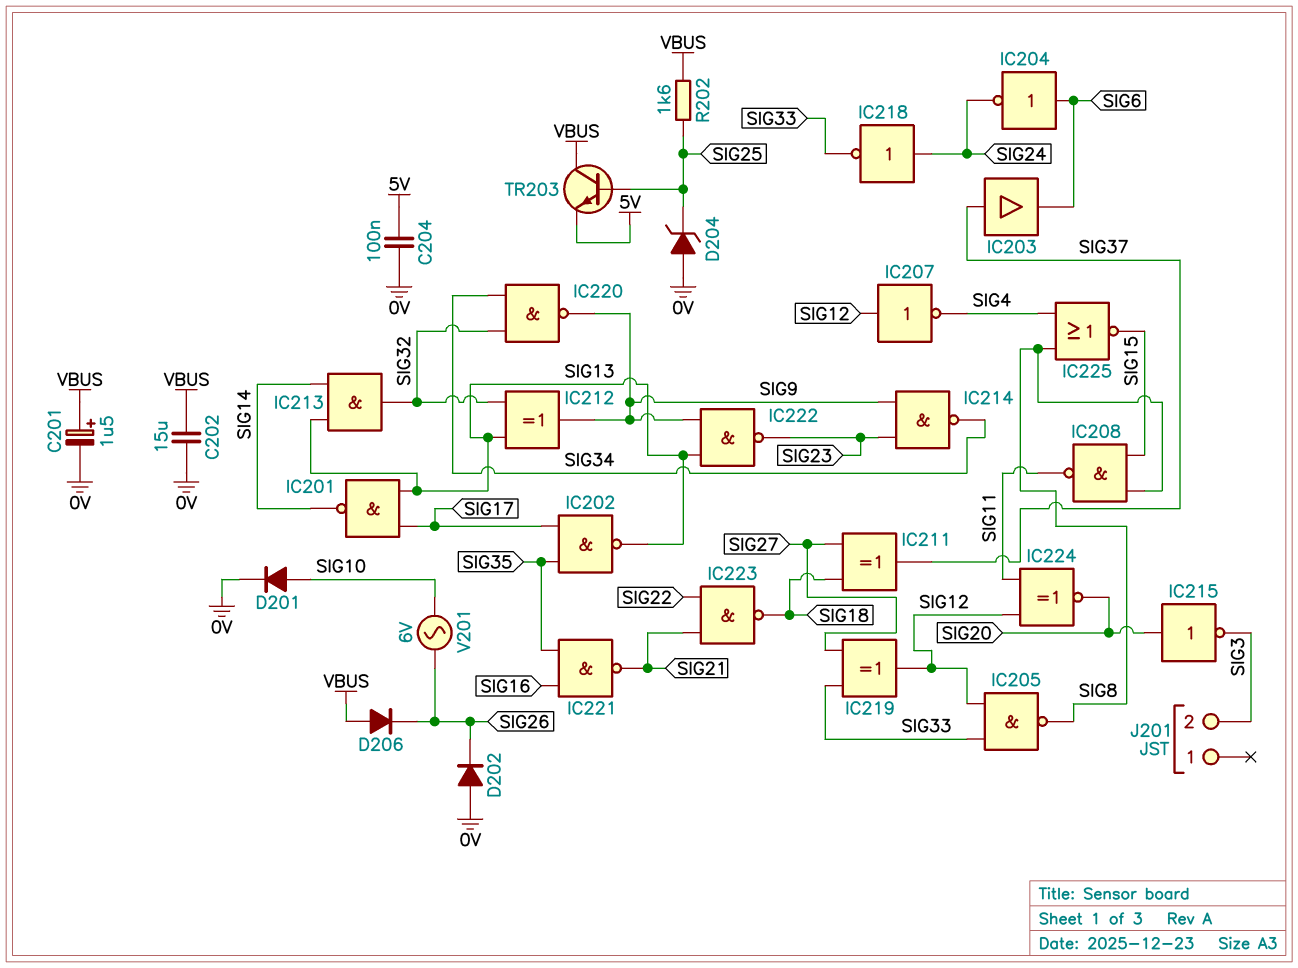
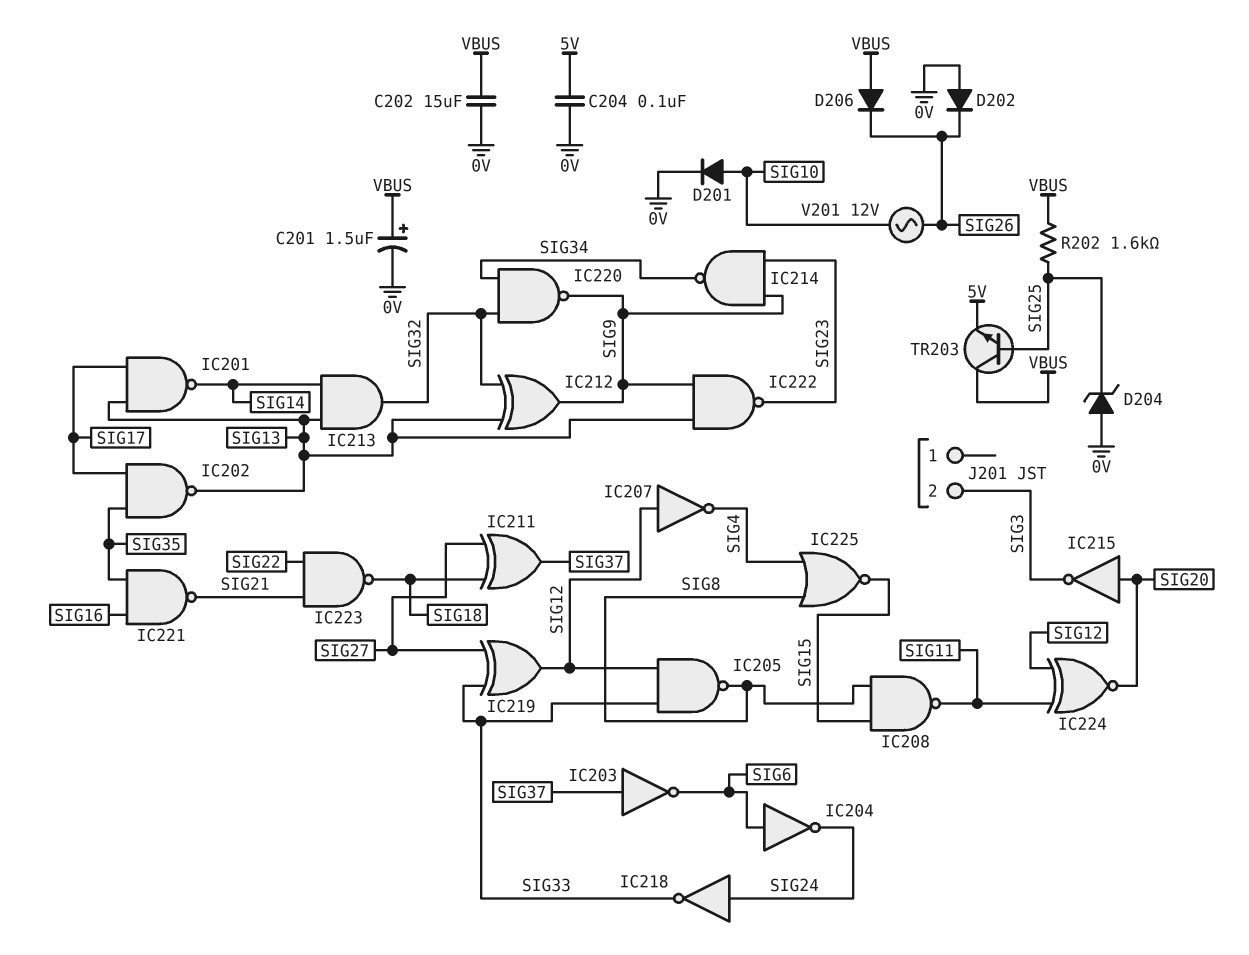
IC203: buffer (in SIG37, out SIG6) -> NOT (in SIG37, out SIG6)
V201: AC 6V (SIG10, SIG26) -> AC 12V (SIG10, SIG26)

